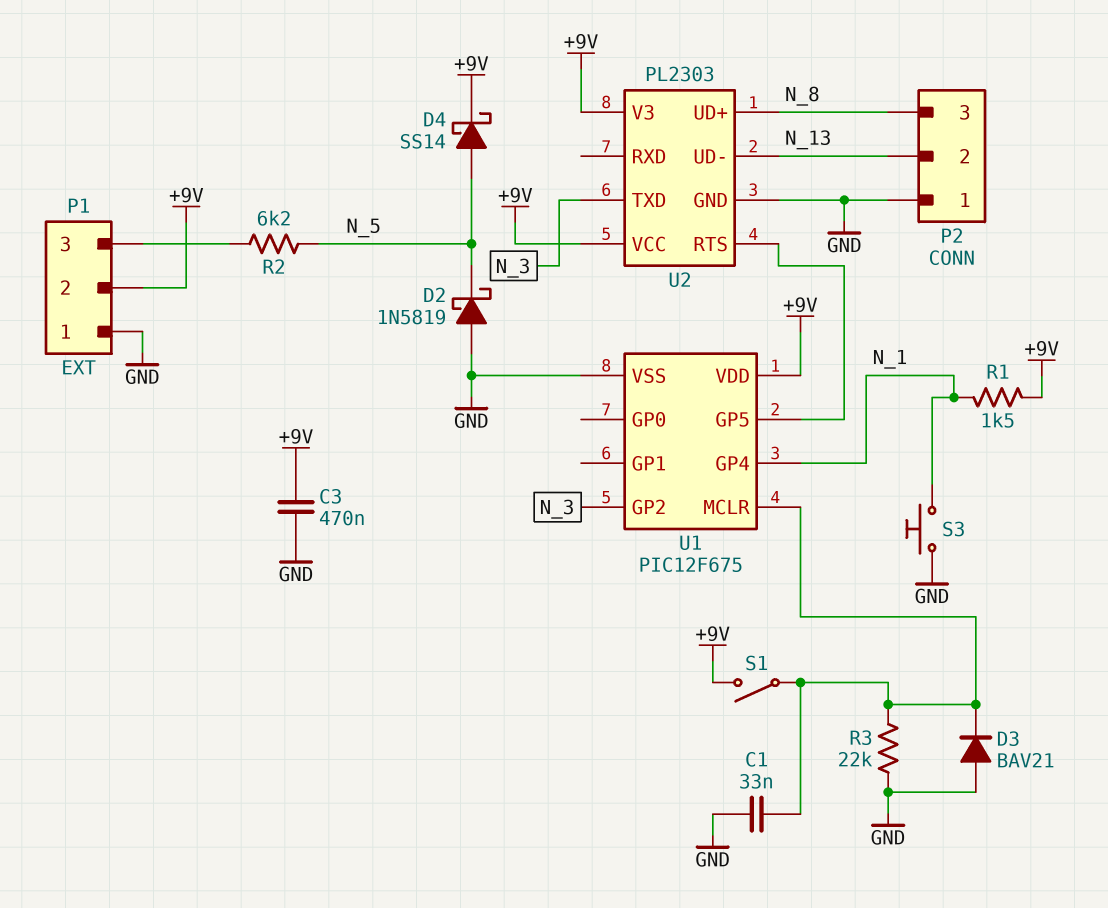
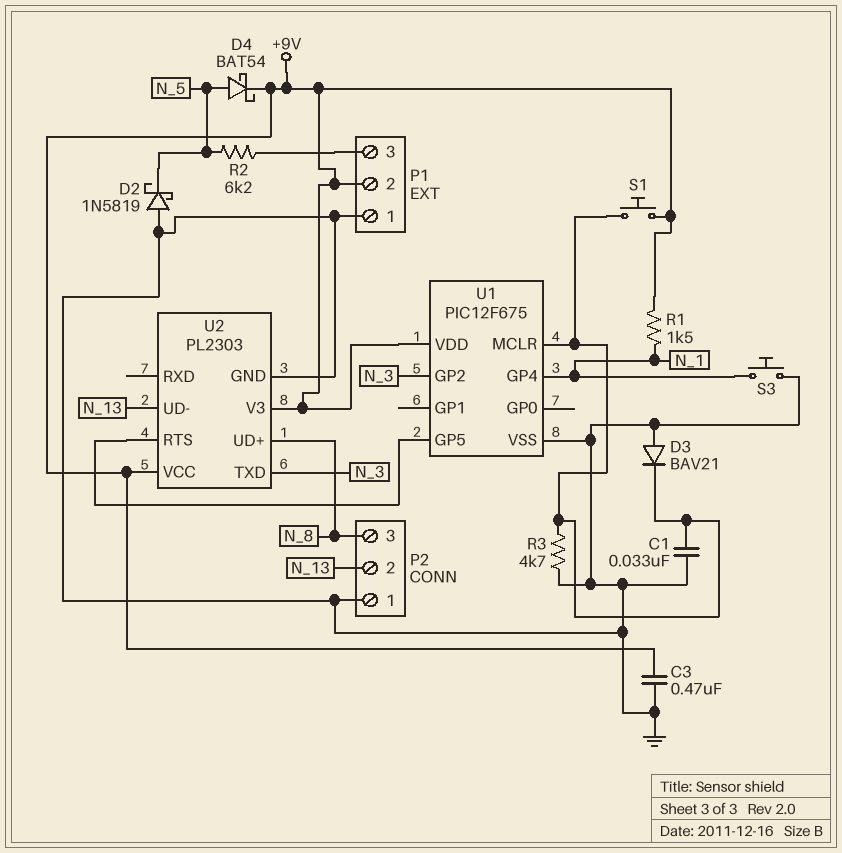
D4: schottky SS14 (A N_5, K +9V) -> schottky BAT54 (A N_5, K +9V)
R3: 22k (GND, U1/MCLR) -> 4.7k (GND, U1/MCLR)
S1: switch (+9V, U1/MCLR) -> button (+9V, U1/MCLR)

